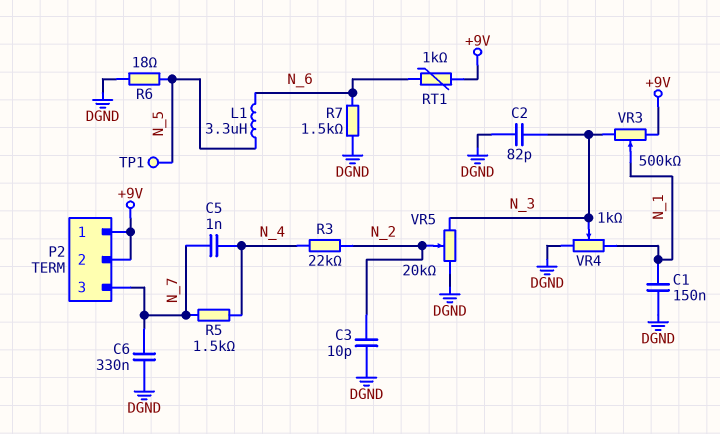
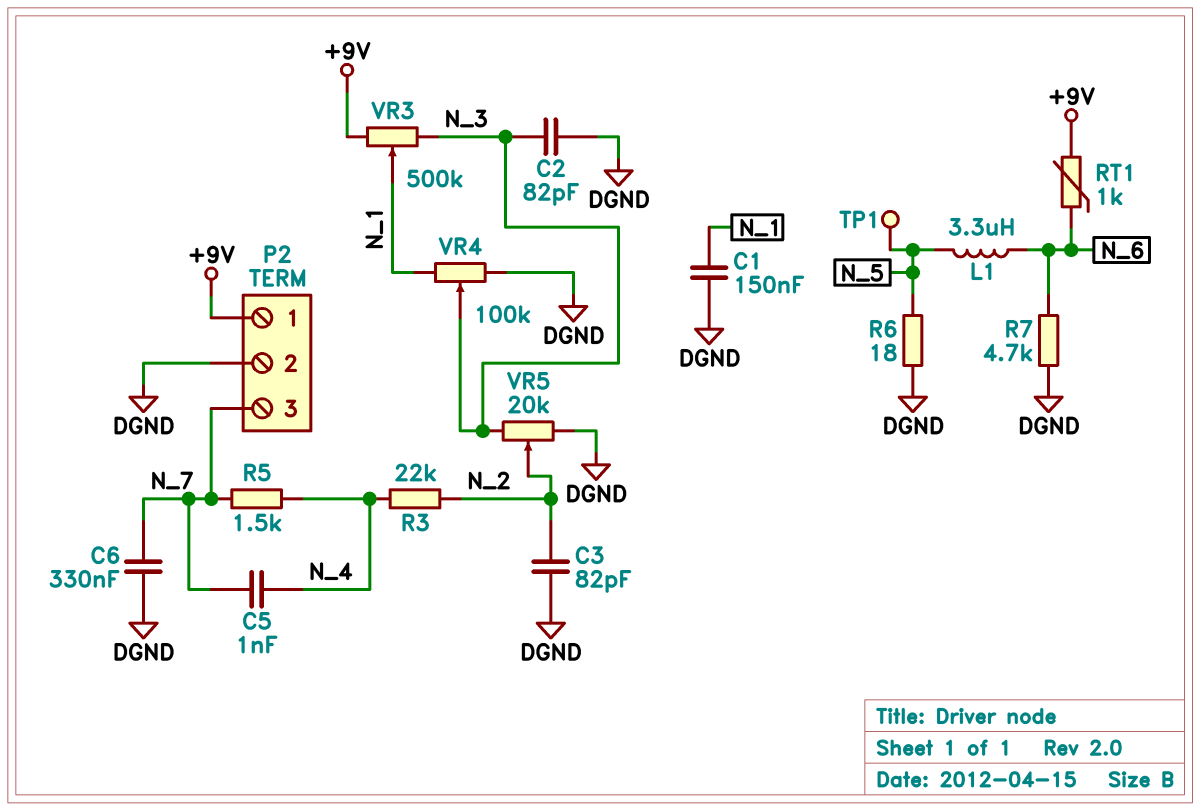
C3: 10pF (DGND, N_2) -> 82pF (DGND, N_2)
P2 pin 2: +9V -> DGND
R7: 1.5k (DGND, N_6) -> 4.7k (DGND, N_6)
VR4: 1k (DGND, N_1, wiper N_3) -> 100k (DGND, N_1, wiper N_3)

